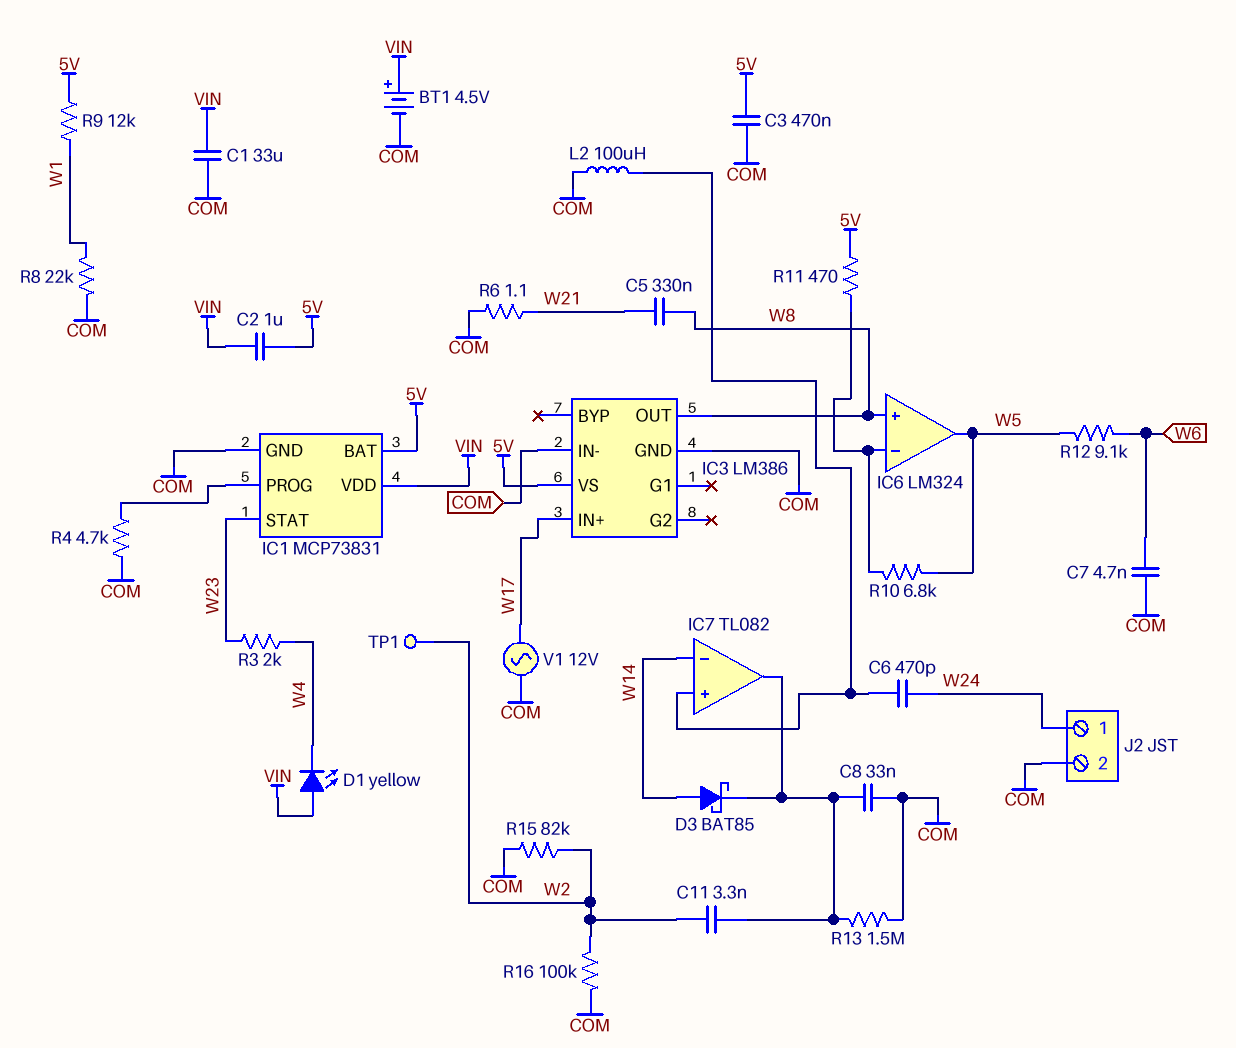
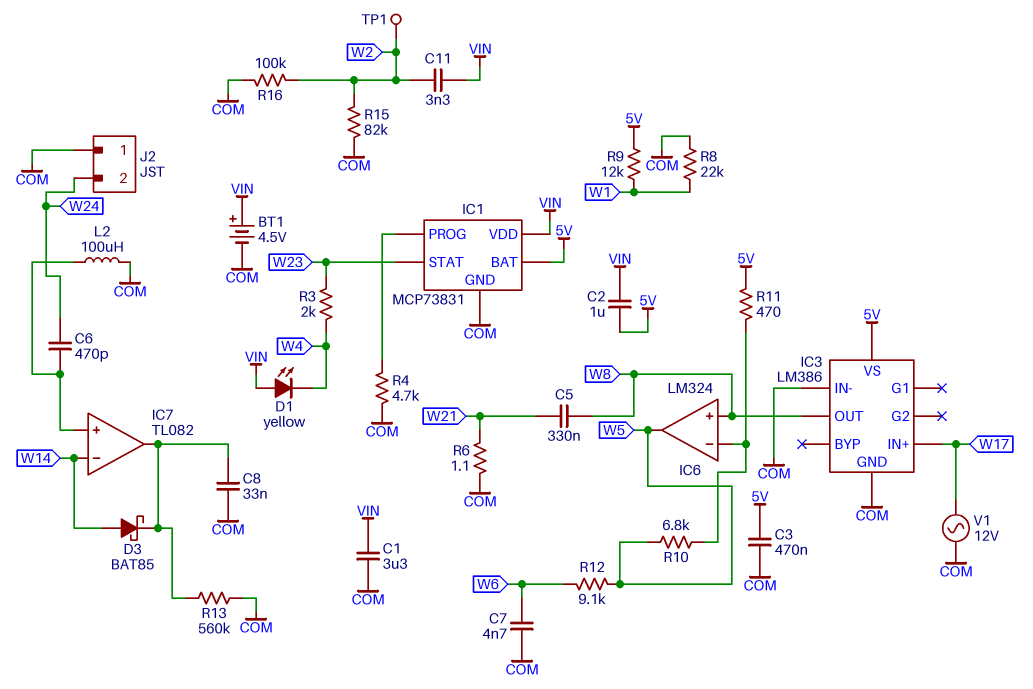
C1: 33uF (COM, VIN) -> 3.3uF (COM, VIN)
C11: 3.3nF (IC7/out, W2) -> 3.3nF (VIN, W2)
J2 pin 1: W24 -> COM
J2 pin 2: COM -> W24
R13: 1.5M (COM, IC7/out) -> 560k (COM, IC7/out)

